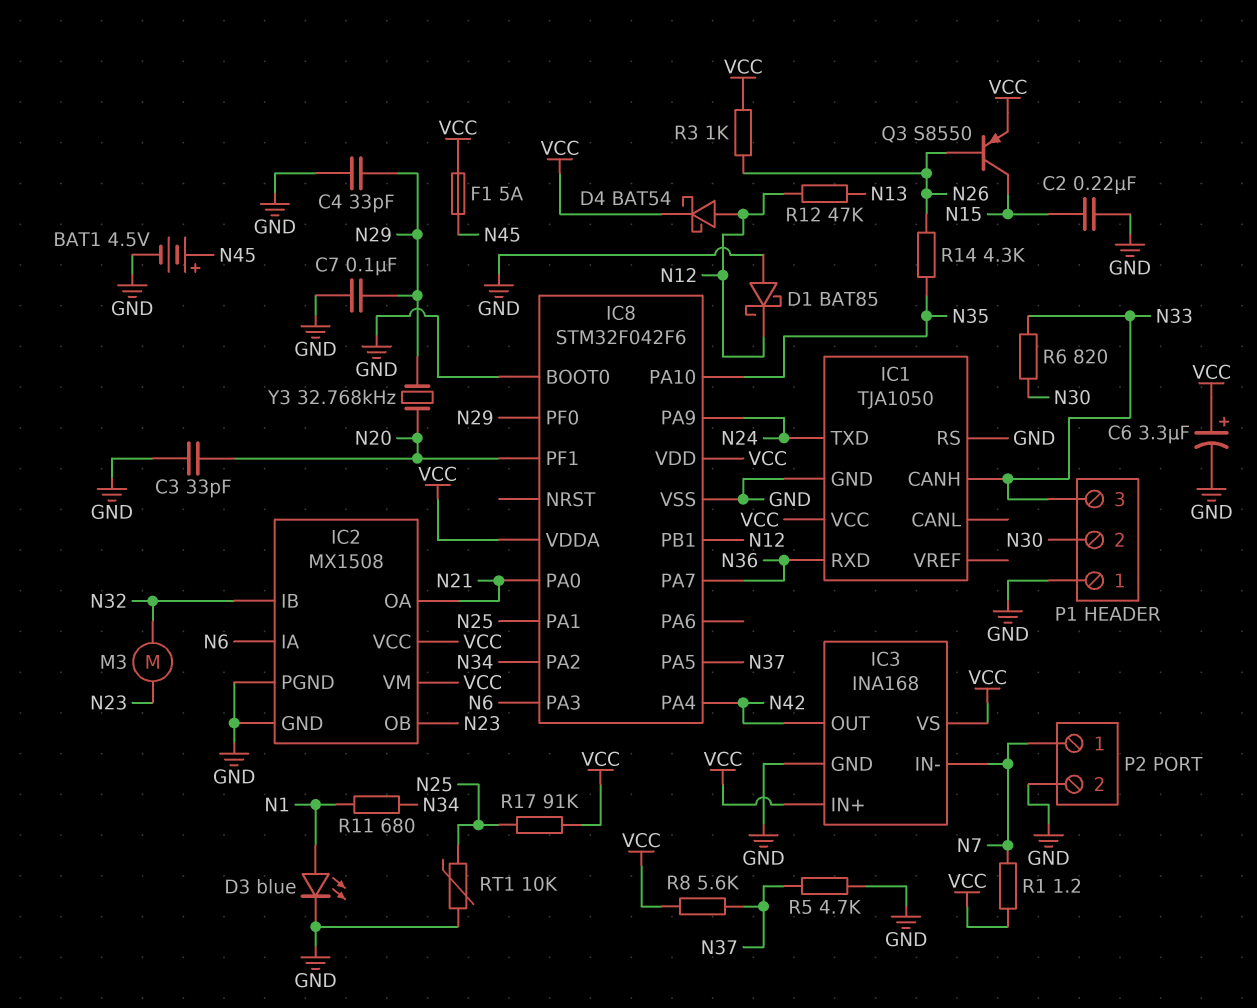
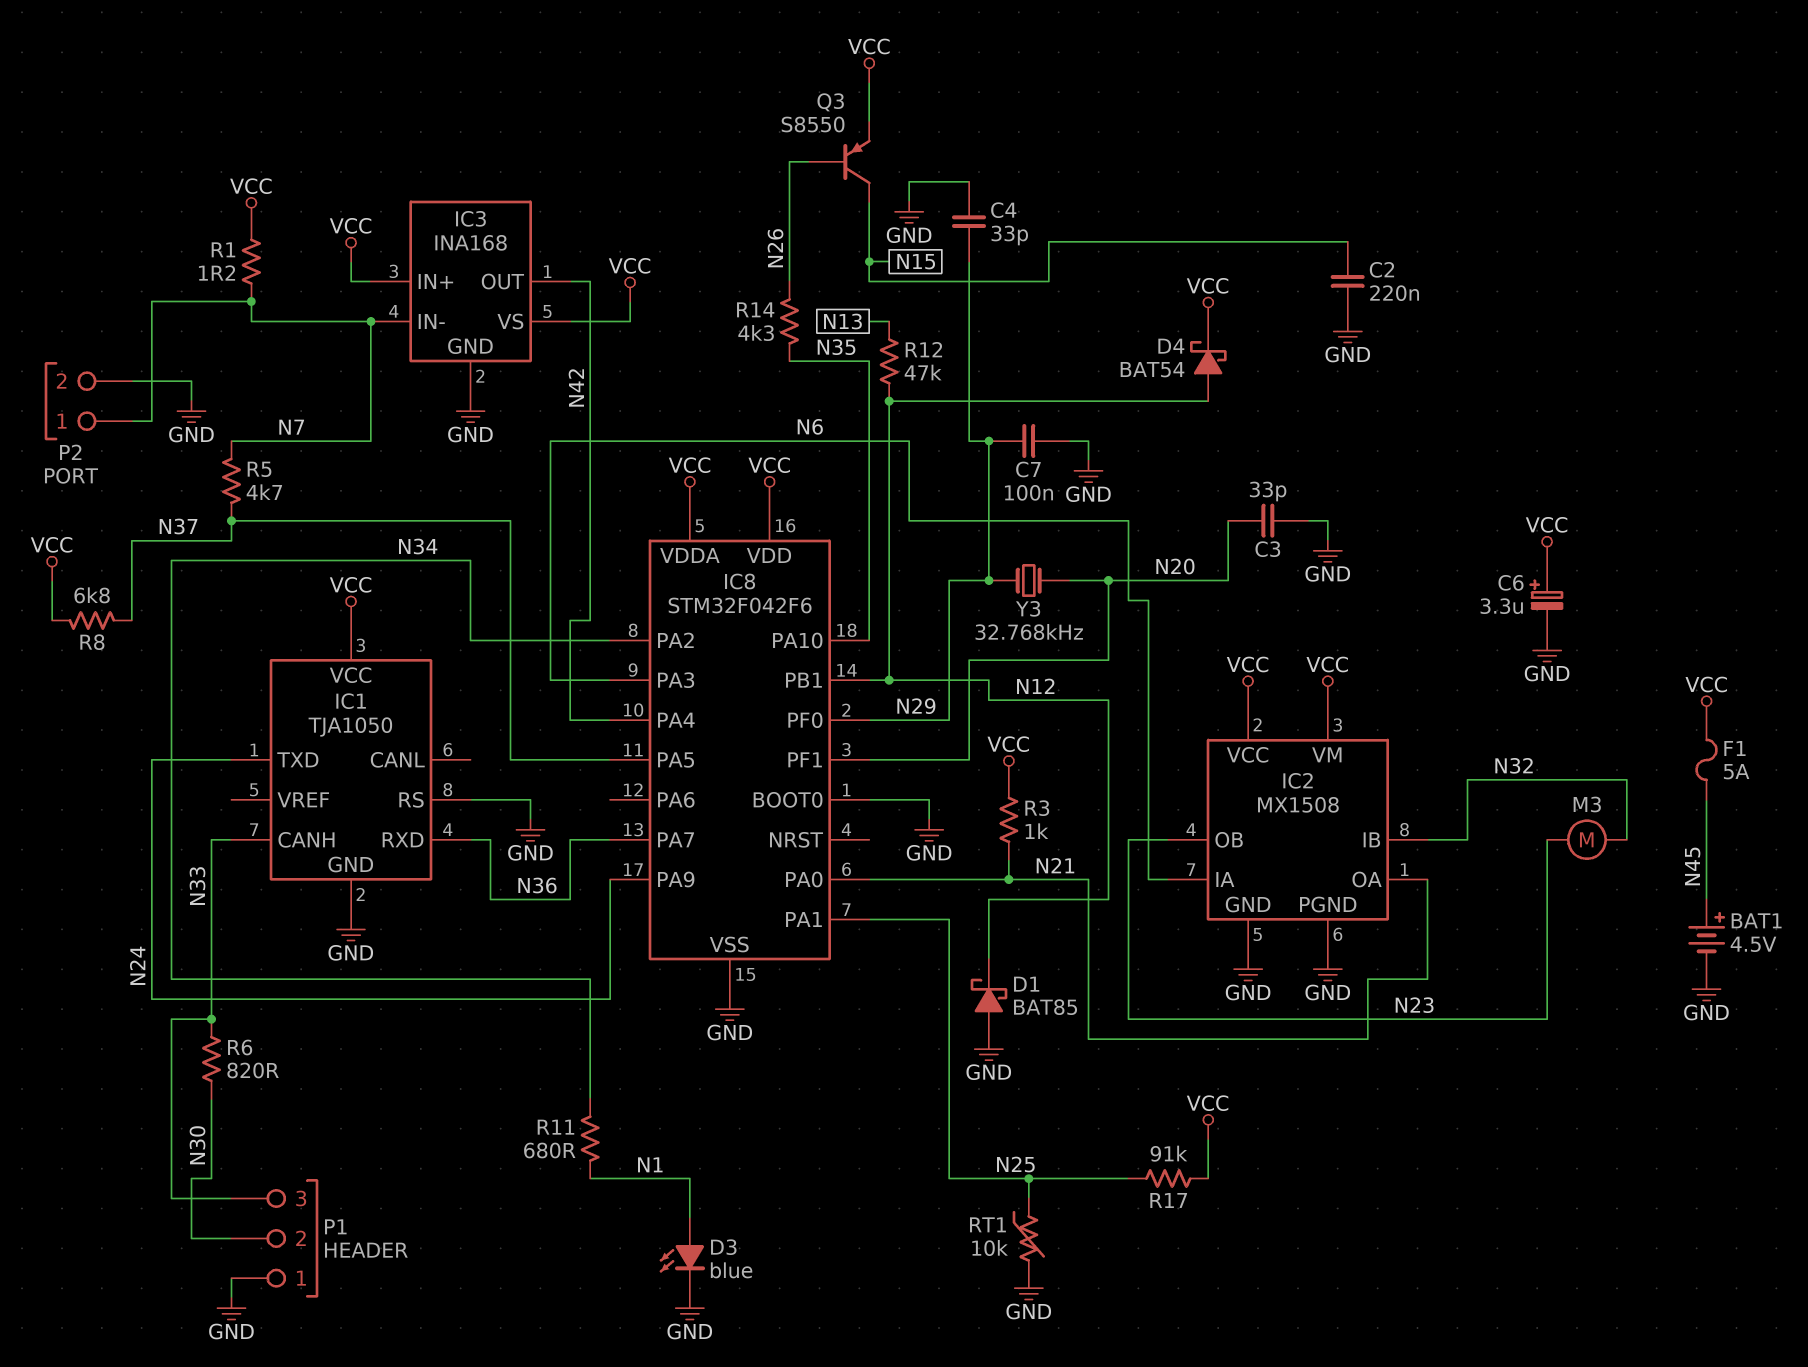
R3: 1k (N26, VCC) -> 1k (N21, VCC)
R5: 4.7k (GND, N37) -> 4.7k (N7, N37)
R8: 5.6k (N37, VCC) -> 6.8k (N37, VCC)

